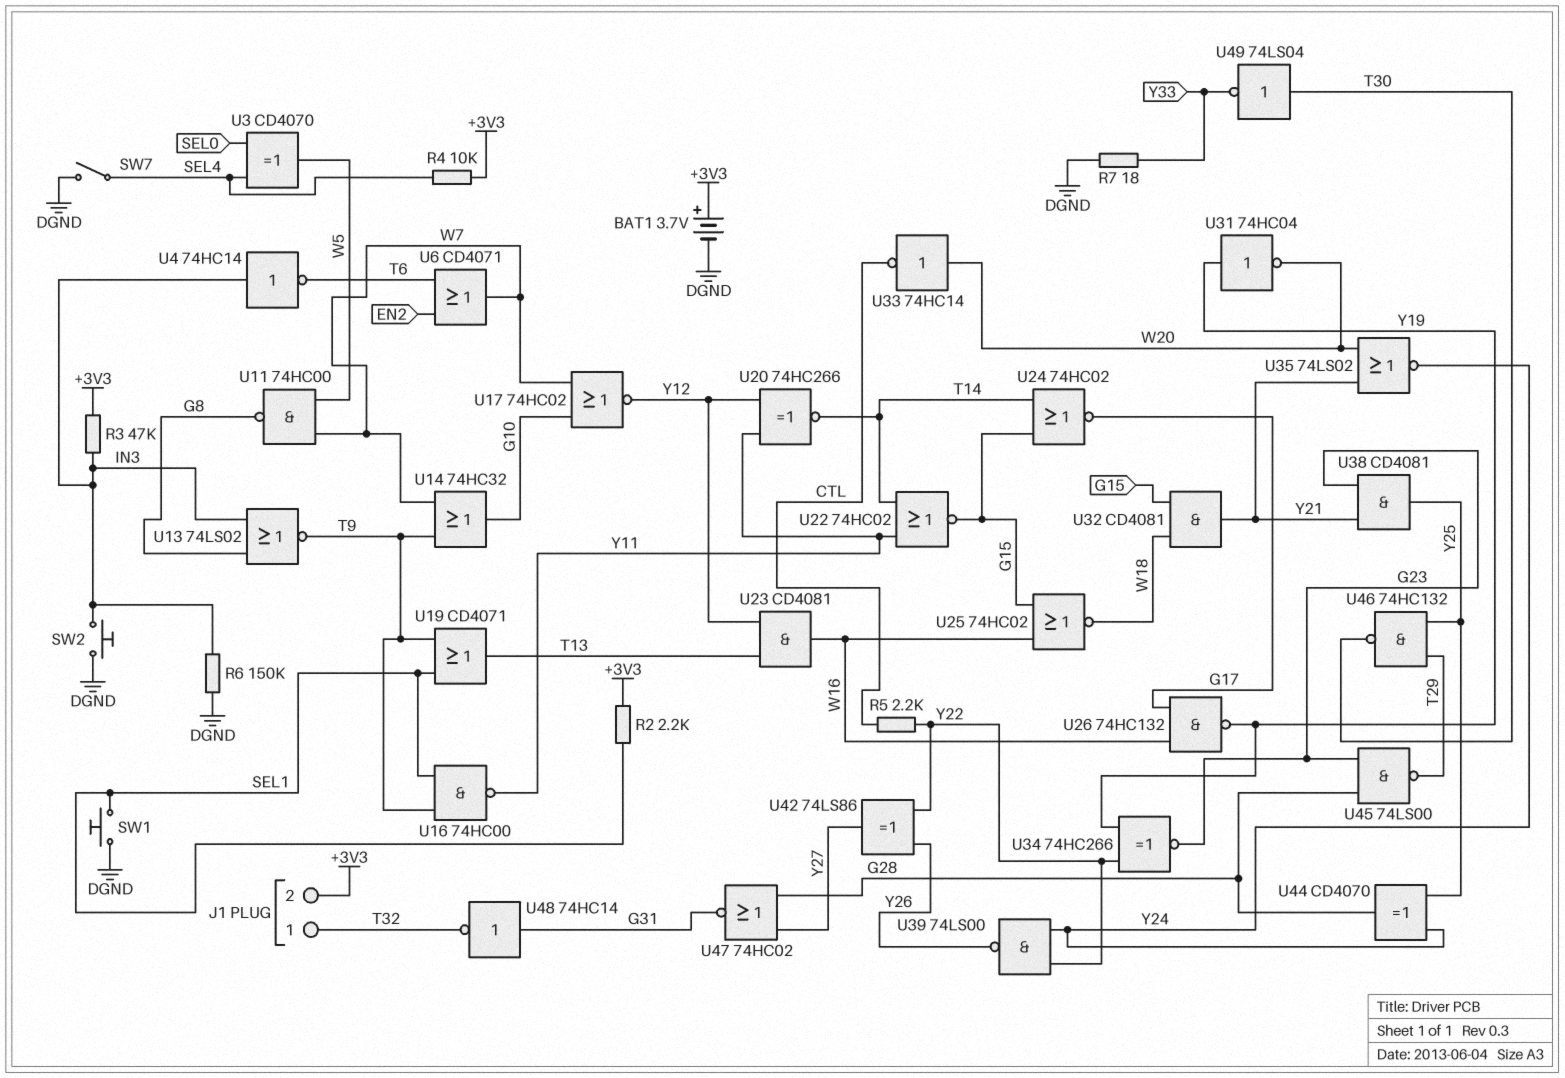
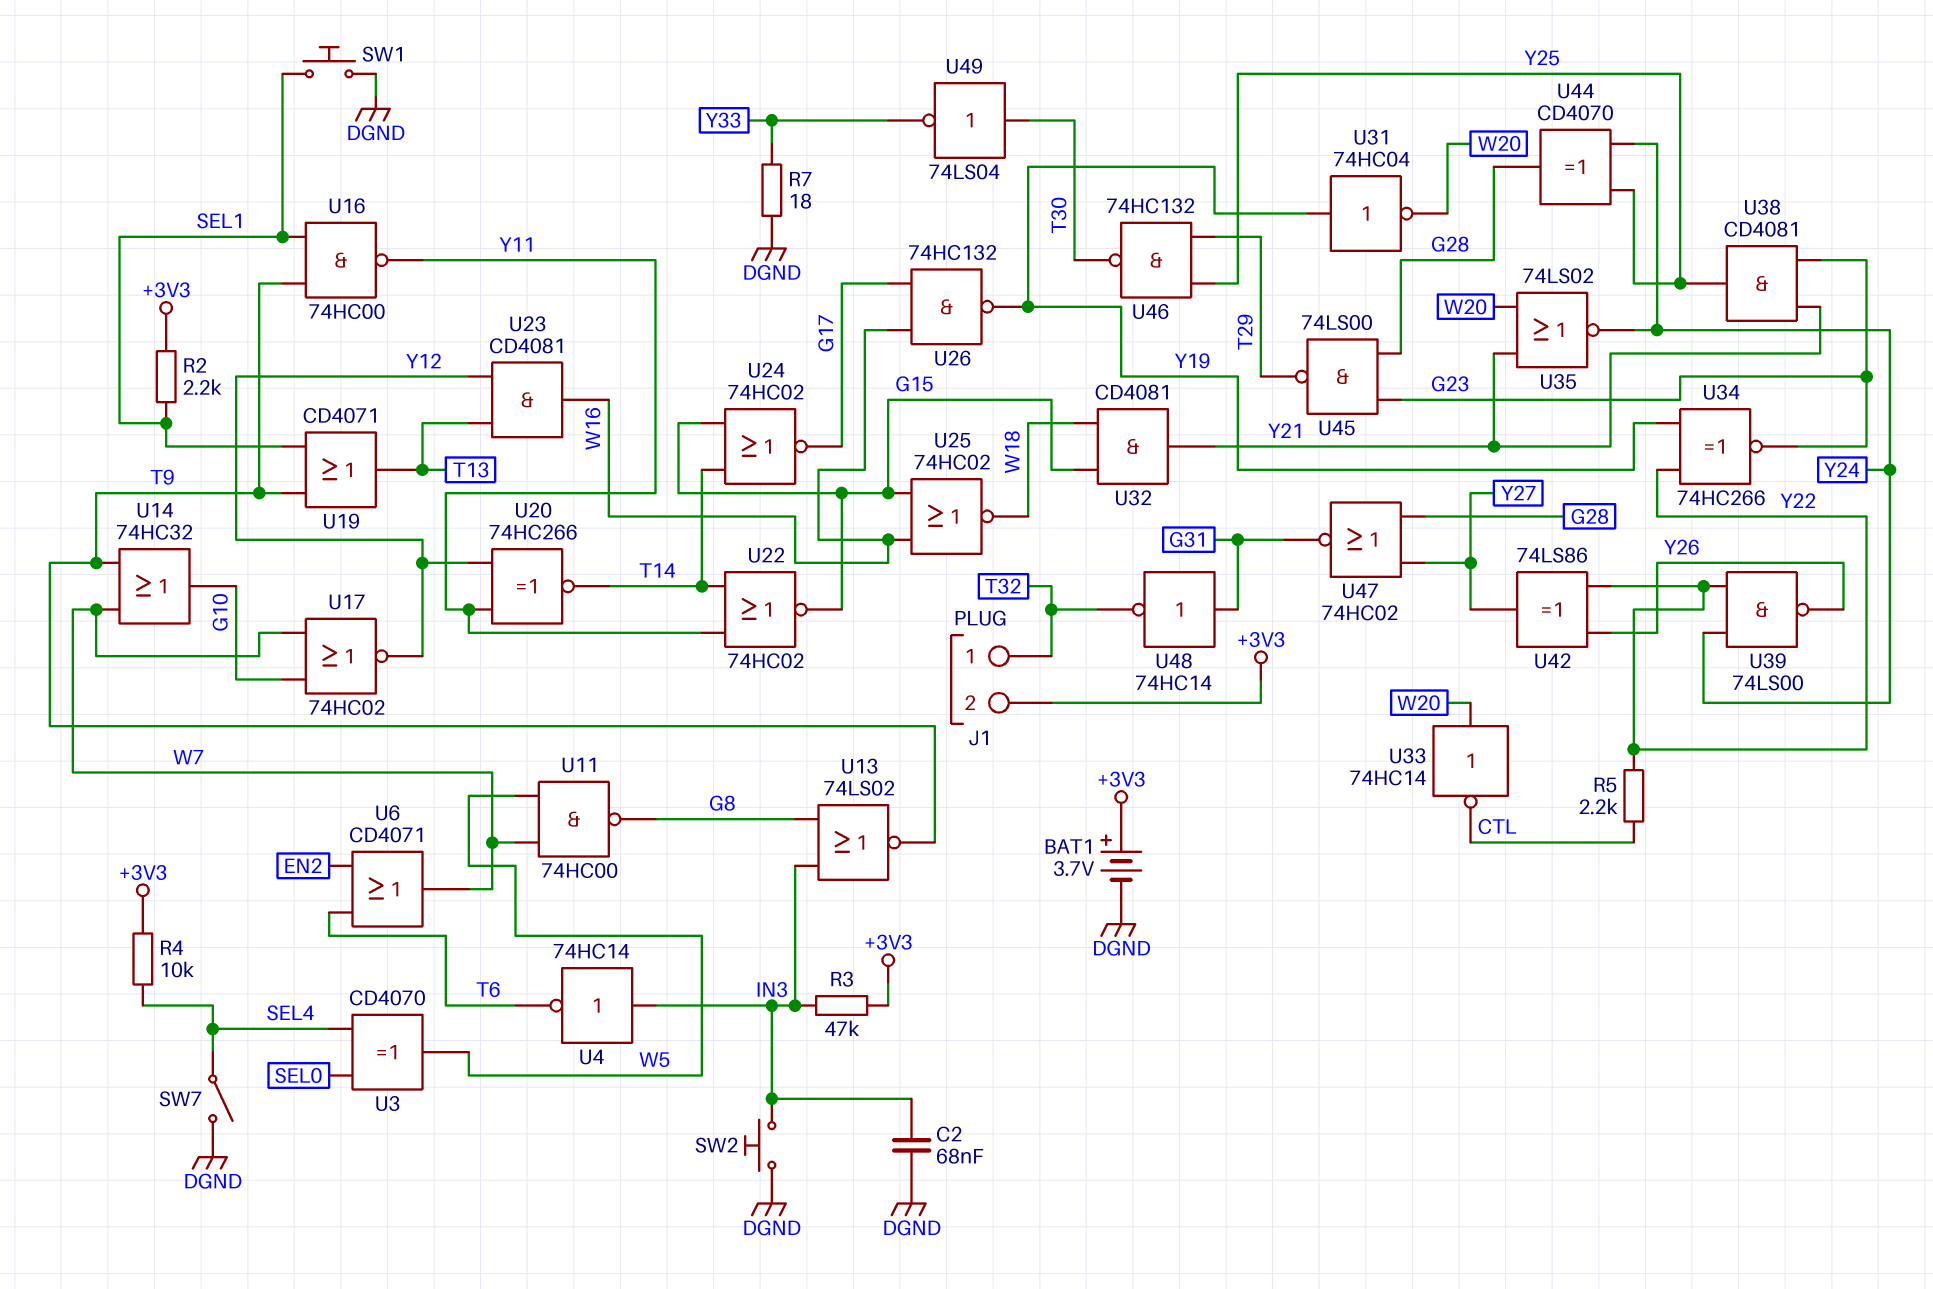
C2: none -> 68nF (DGND, IN3)
R6: 150k (DGND, IN3) -> none

